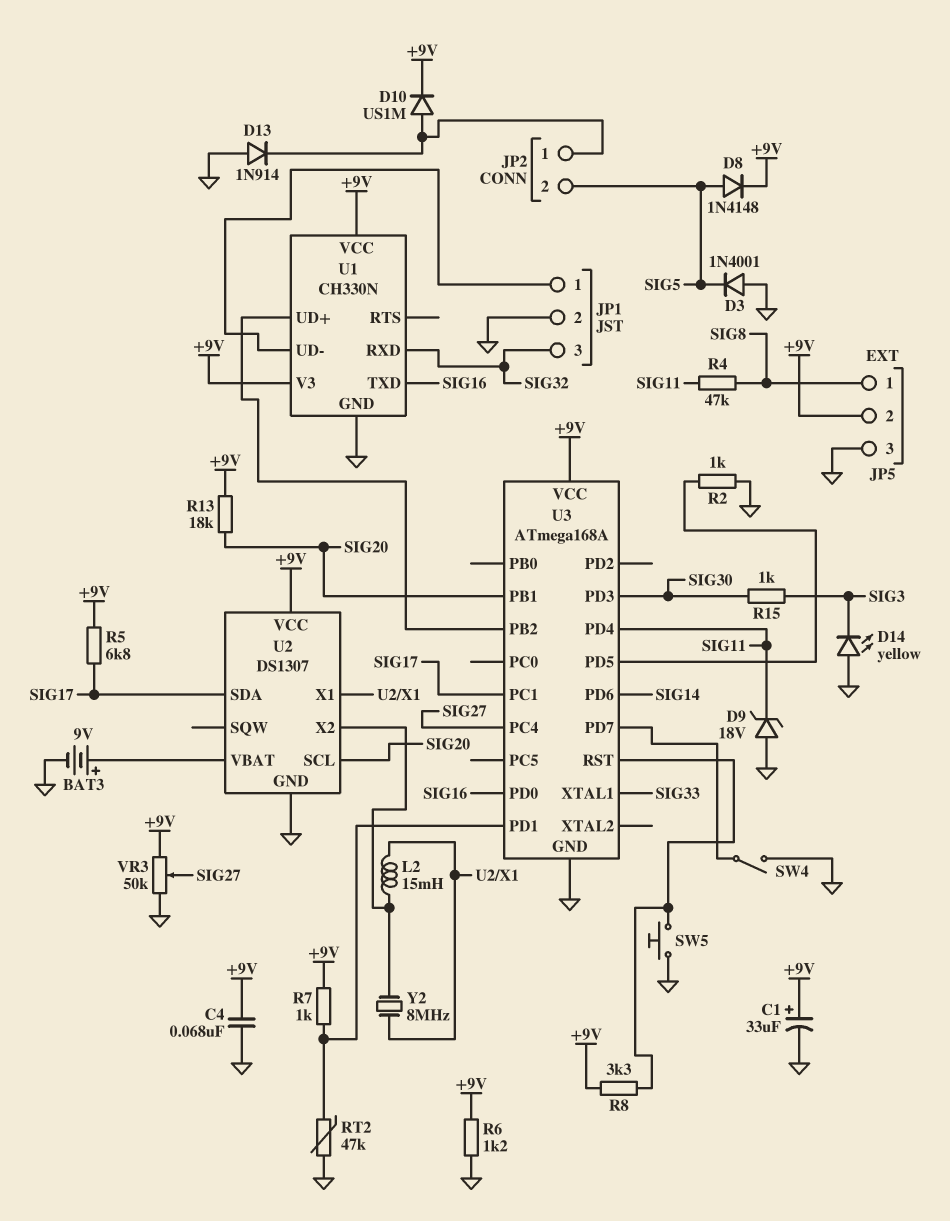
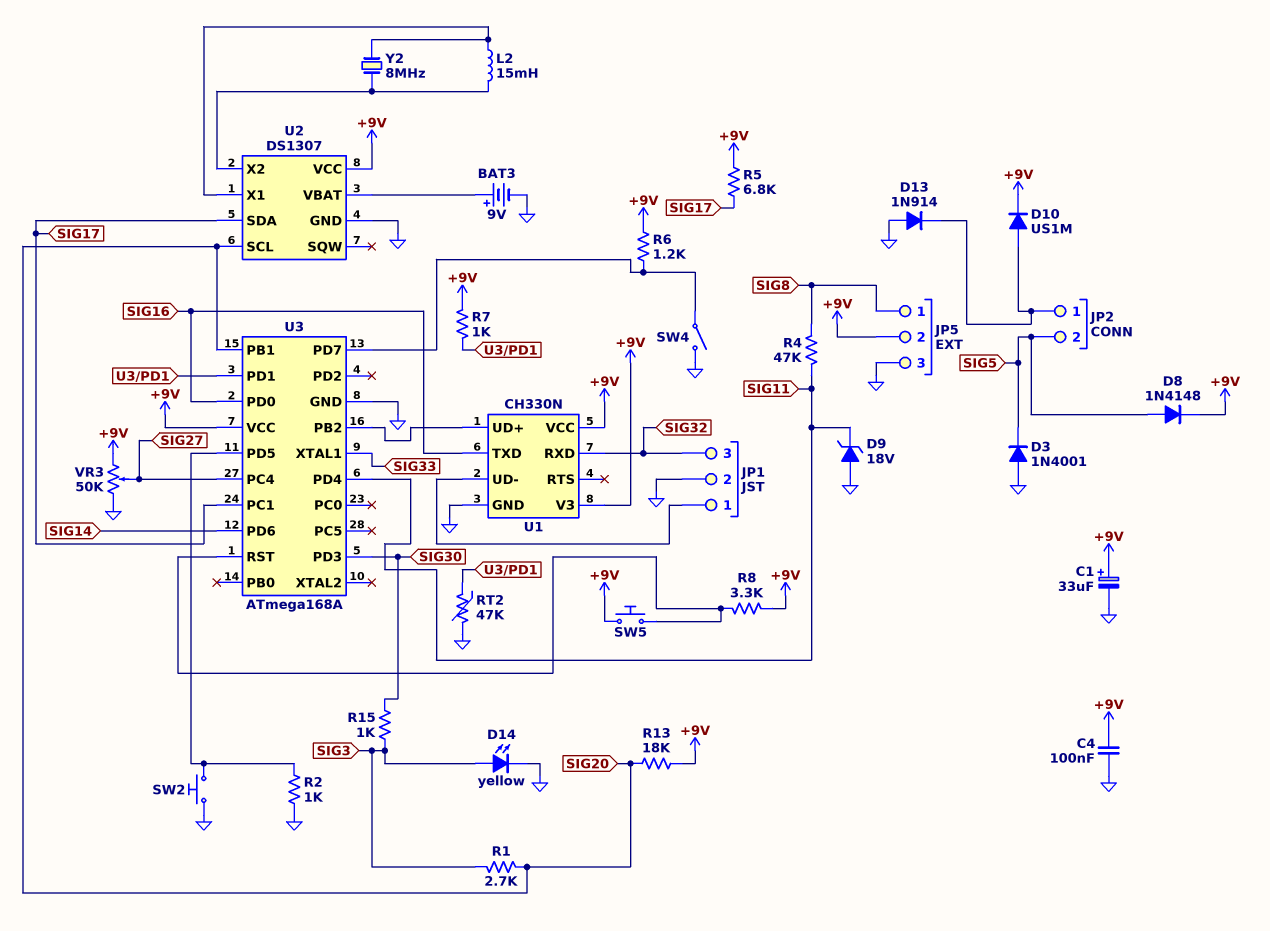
C4: 68nF (+9V, GND) -> 100nF (+9V, GND)
D14: LED yellow (A GND, K SIG3) -> LED yellow (A SIG3, K GND)
R1: none -> 2.7k (SIG3, SIG20)
R6: 1.2k (+9V, GND) -> 1.2k (+9V, U3/PD7)
SW2: none -> button (GND, U3/PD5)
SW5: button (GND, U3/RST) -> button (+9V, U3/RST)

